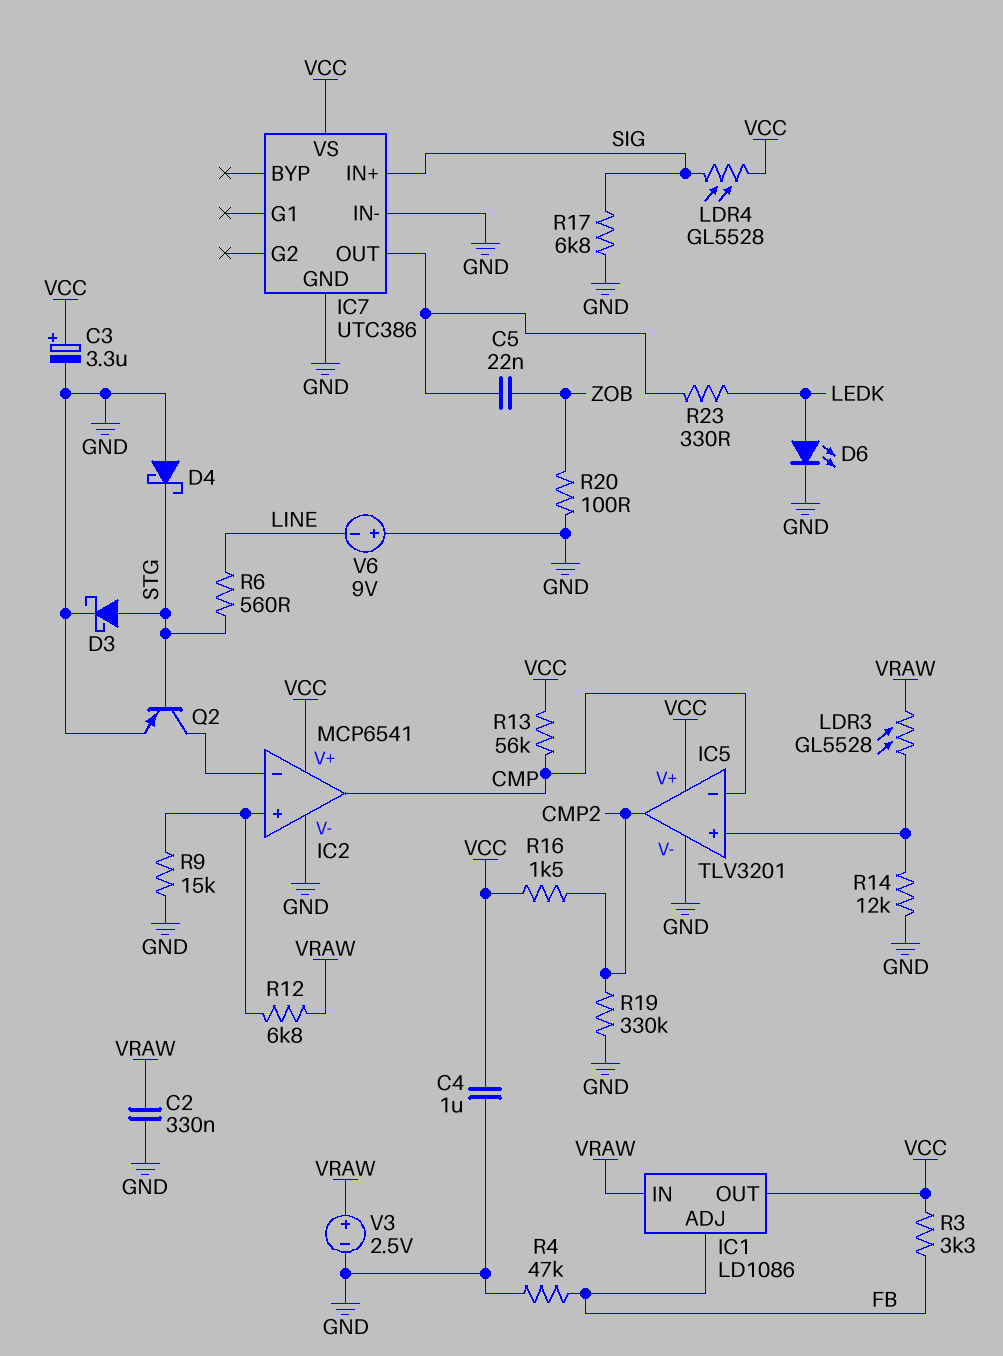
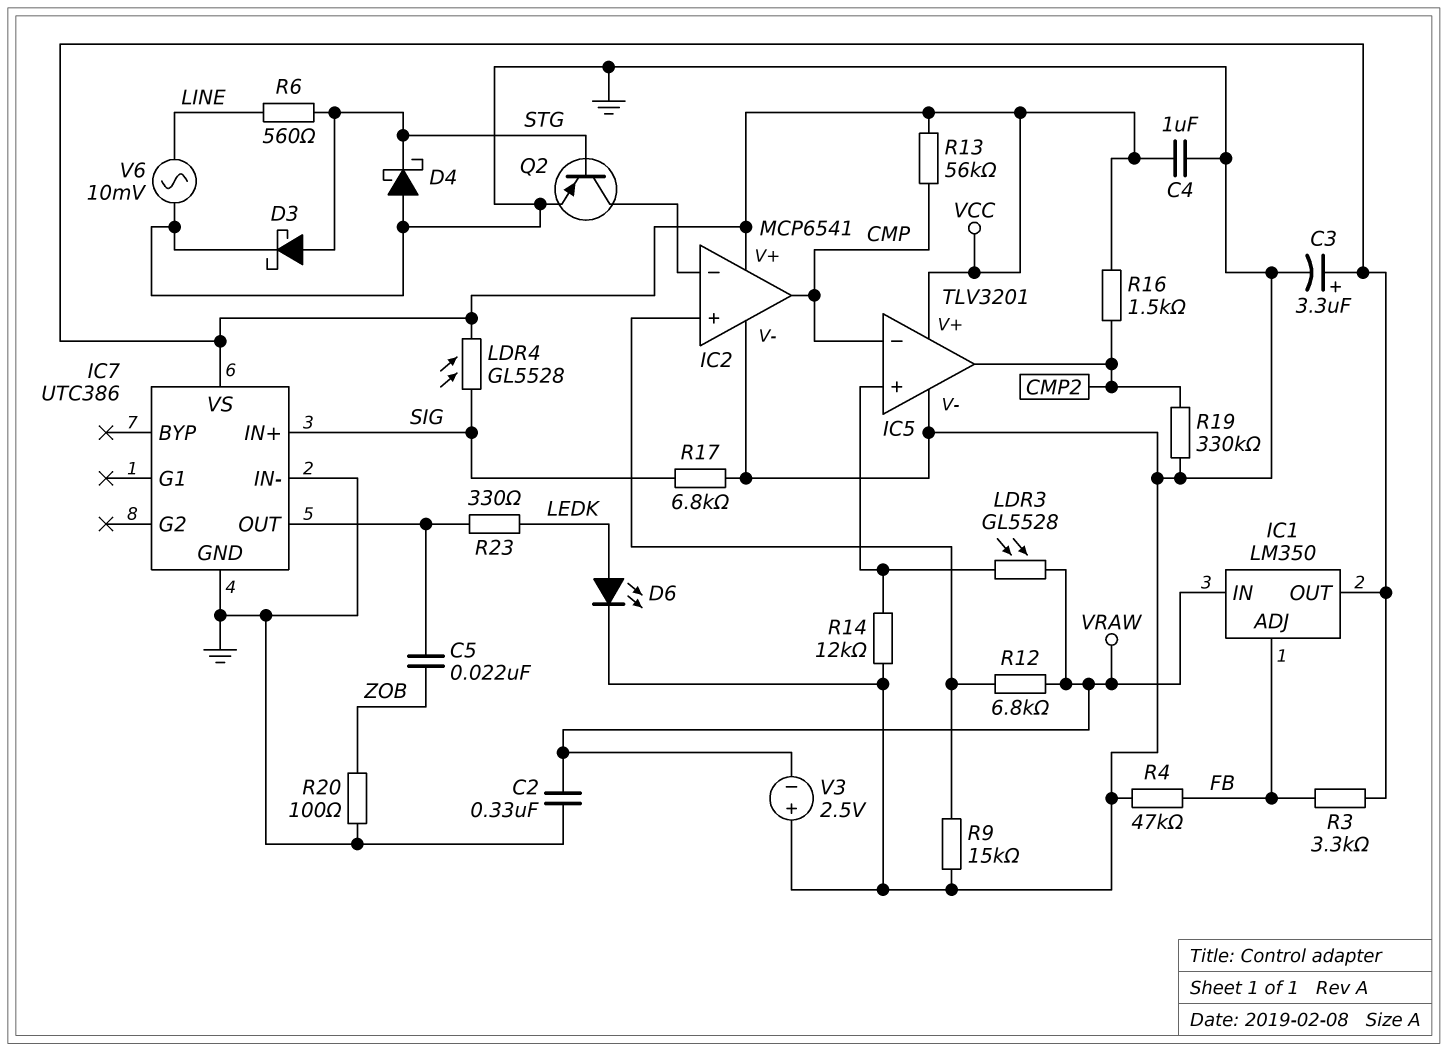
IC1: LD1086 -> LM350
V3: 2.5V (plus VRAW, minus GND) -> 2.5V (plus GND, minus VRAW)
V6: 9V (plus GND, minus LINE) -> AC 10mV (GND, LINE)

